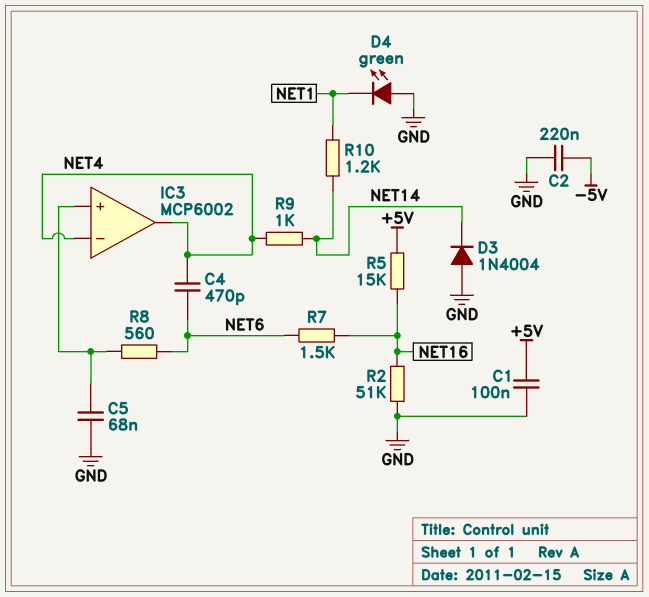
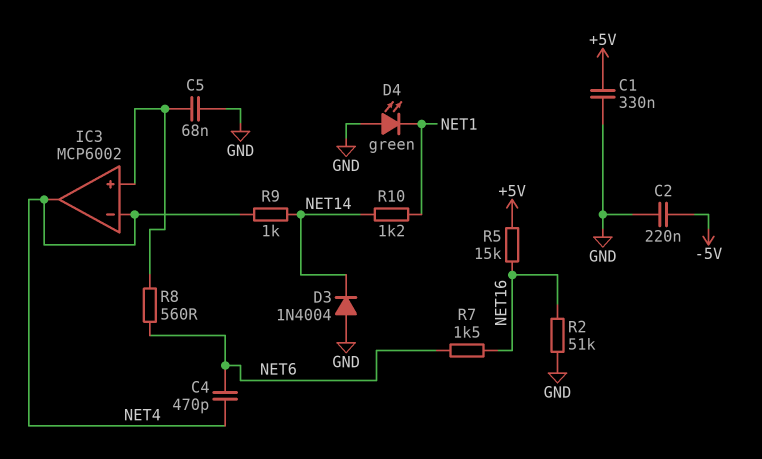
C1: 100nF (+5V, GND) -> 330nF (+5V, GND)

